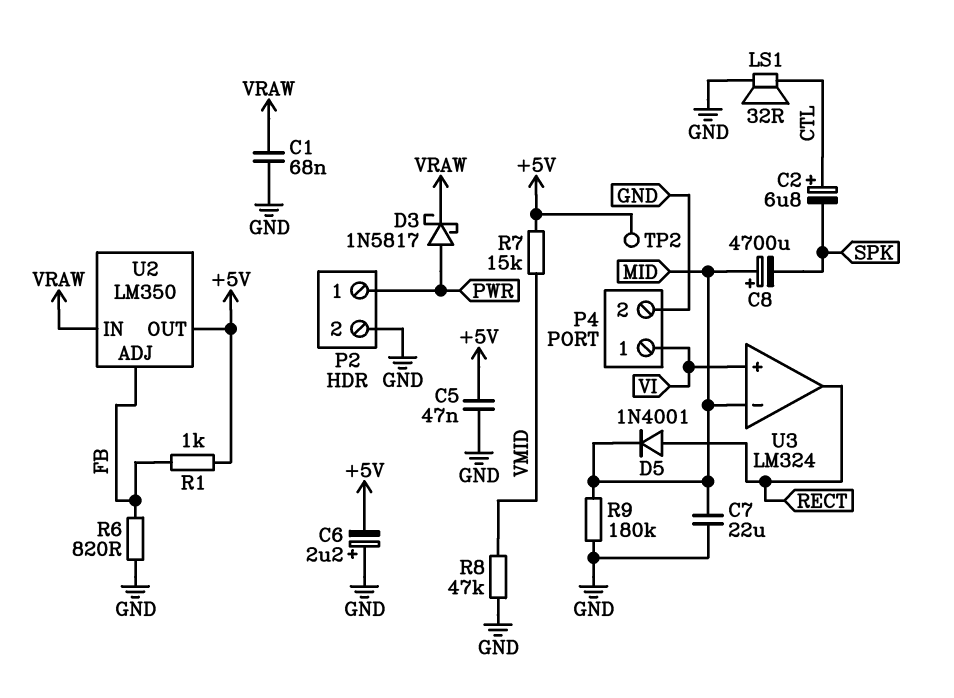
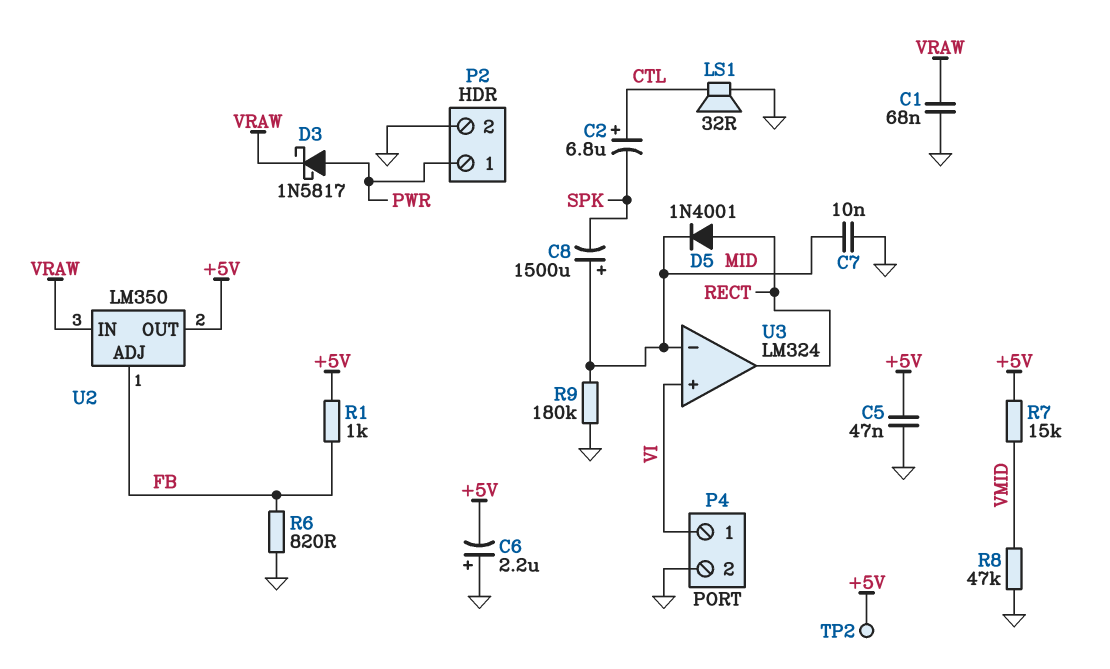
C7: 22uF (GND, MID) -> 10nF (GND, MID)
C8: 4700uF (plus MID, minus SPK) -> 1500uF (plus MID, minus SPK)

